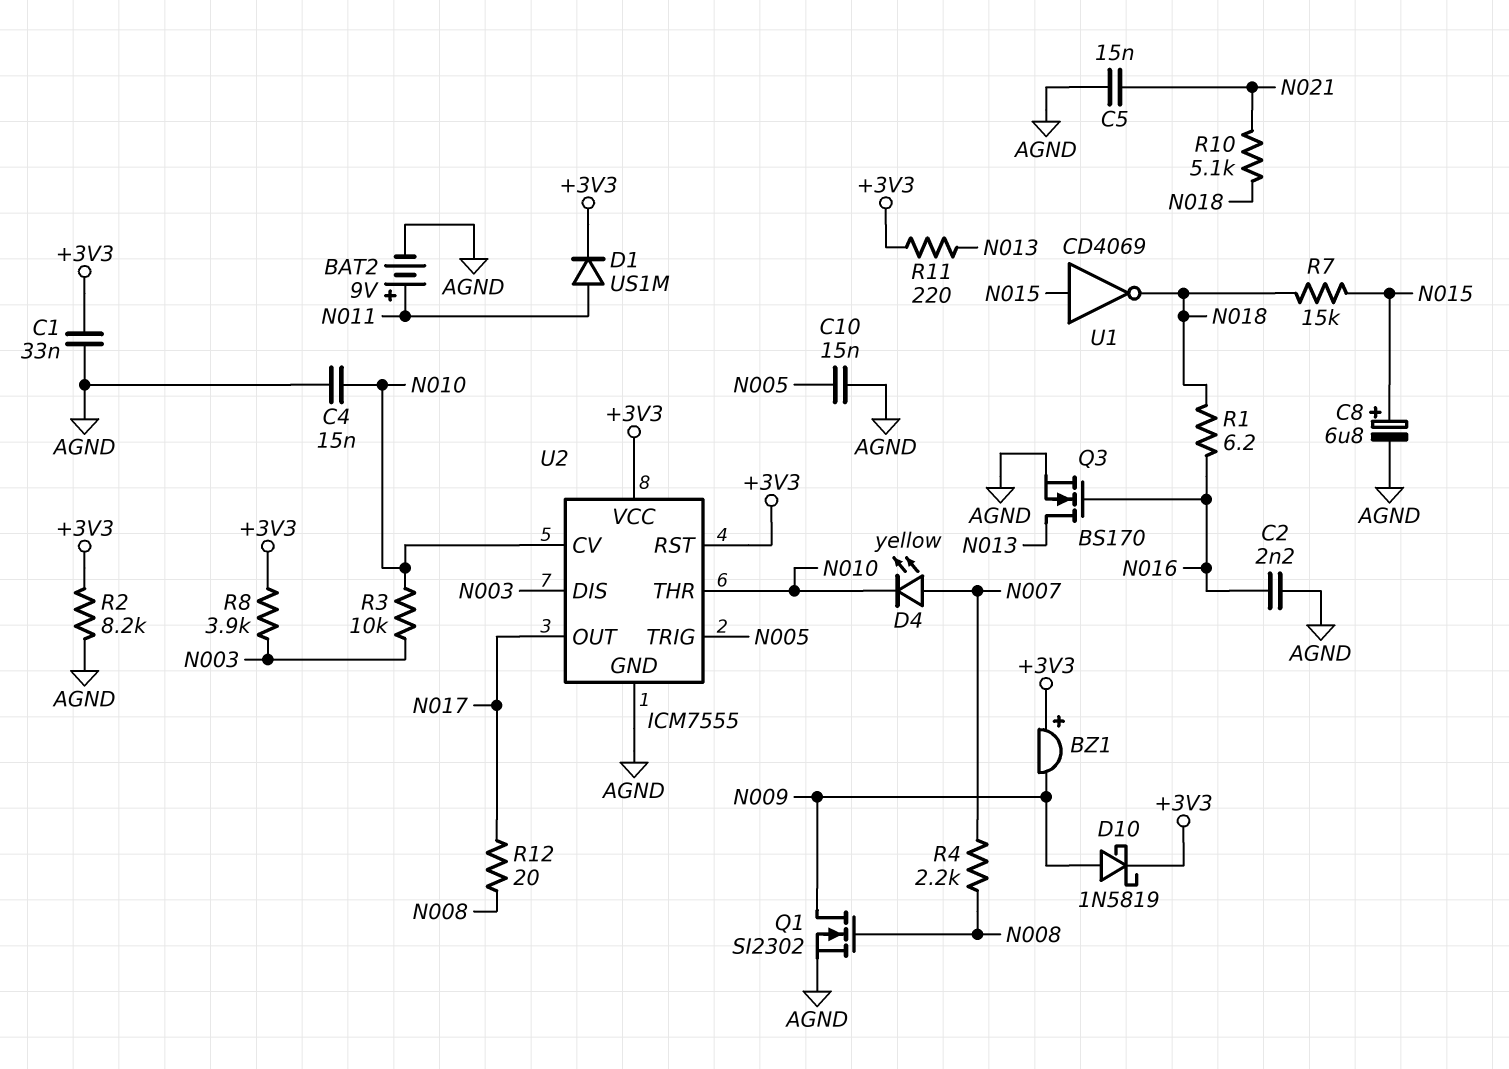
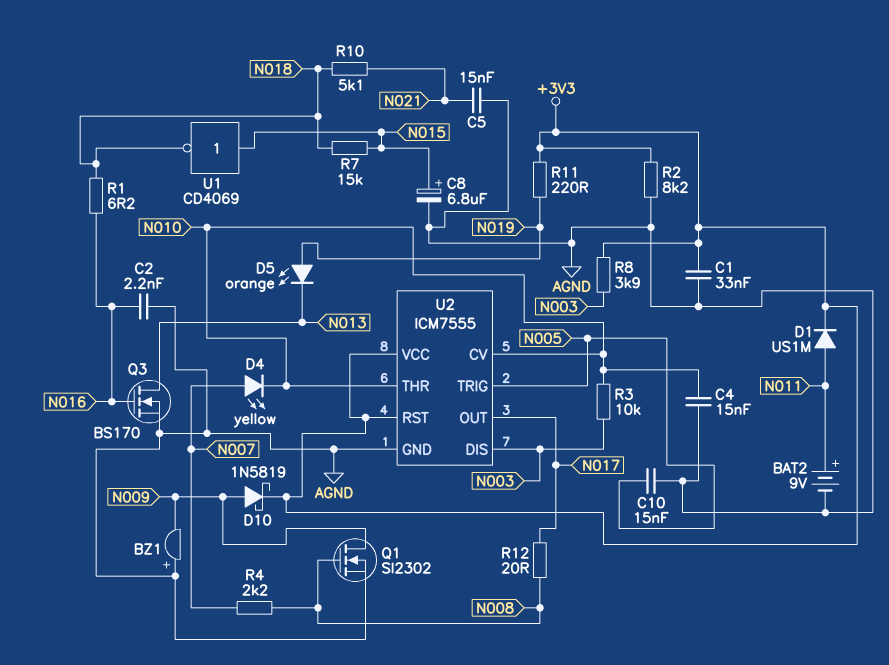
BZ1: buzzer (plus +3V3, minus N009) -> buzzer (plus AGND, minus N009)
D5: none -> LED orange (A N019, K N013)
R11: 220 (+3V3, N013) -> 220 (+3V3, N019)

